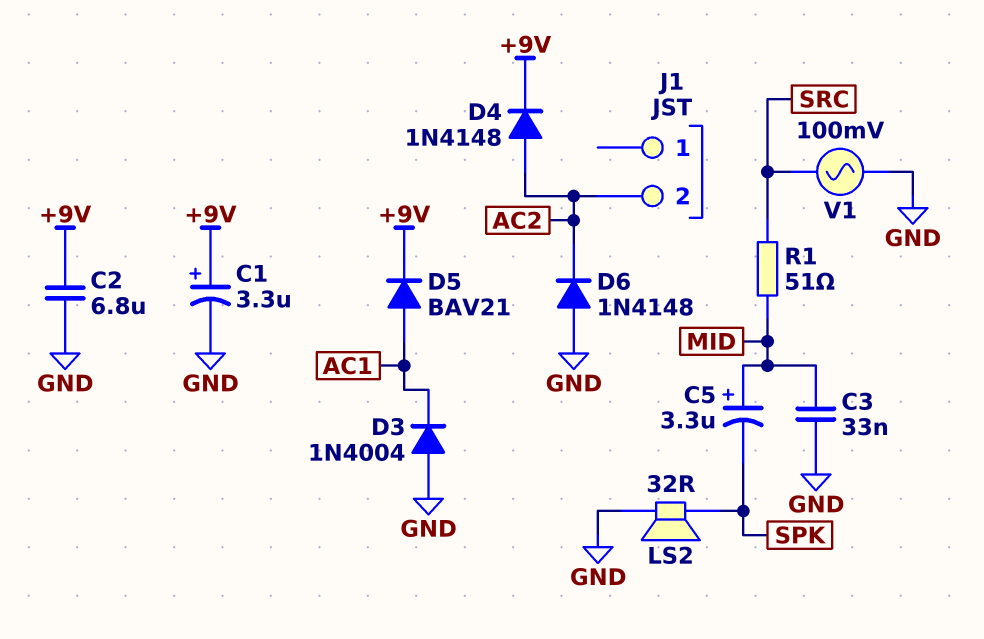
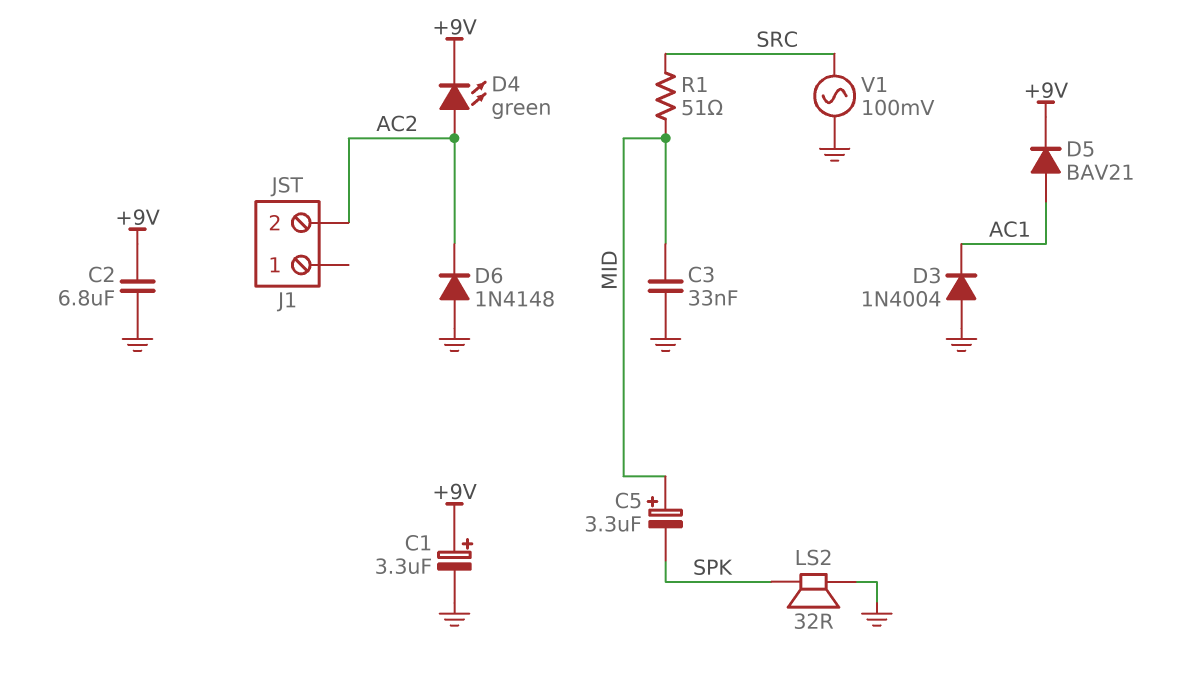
D4: diode 1N4148 (A AC2, K +9V) -> LED green (A AC2, K +9V)

